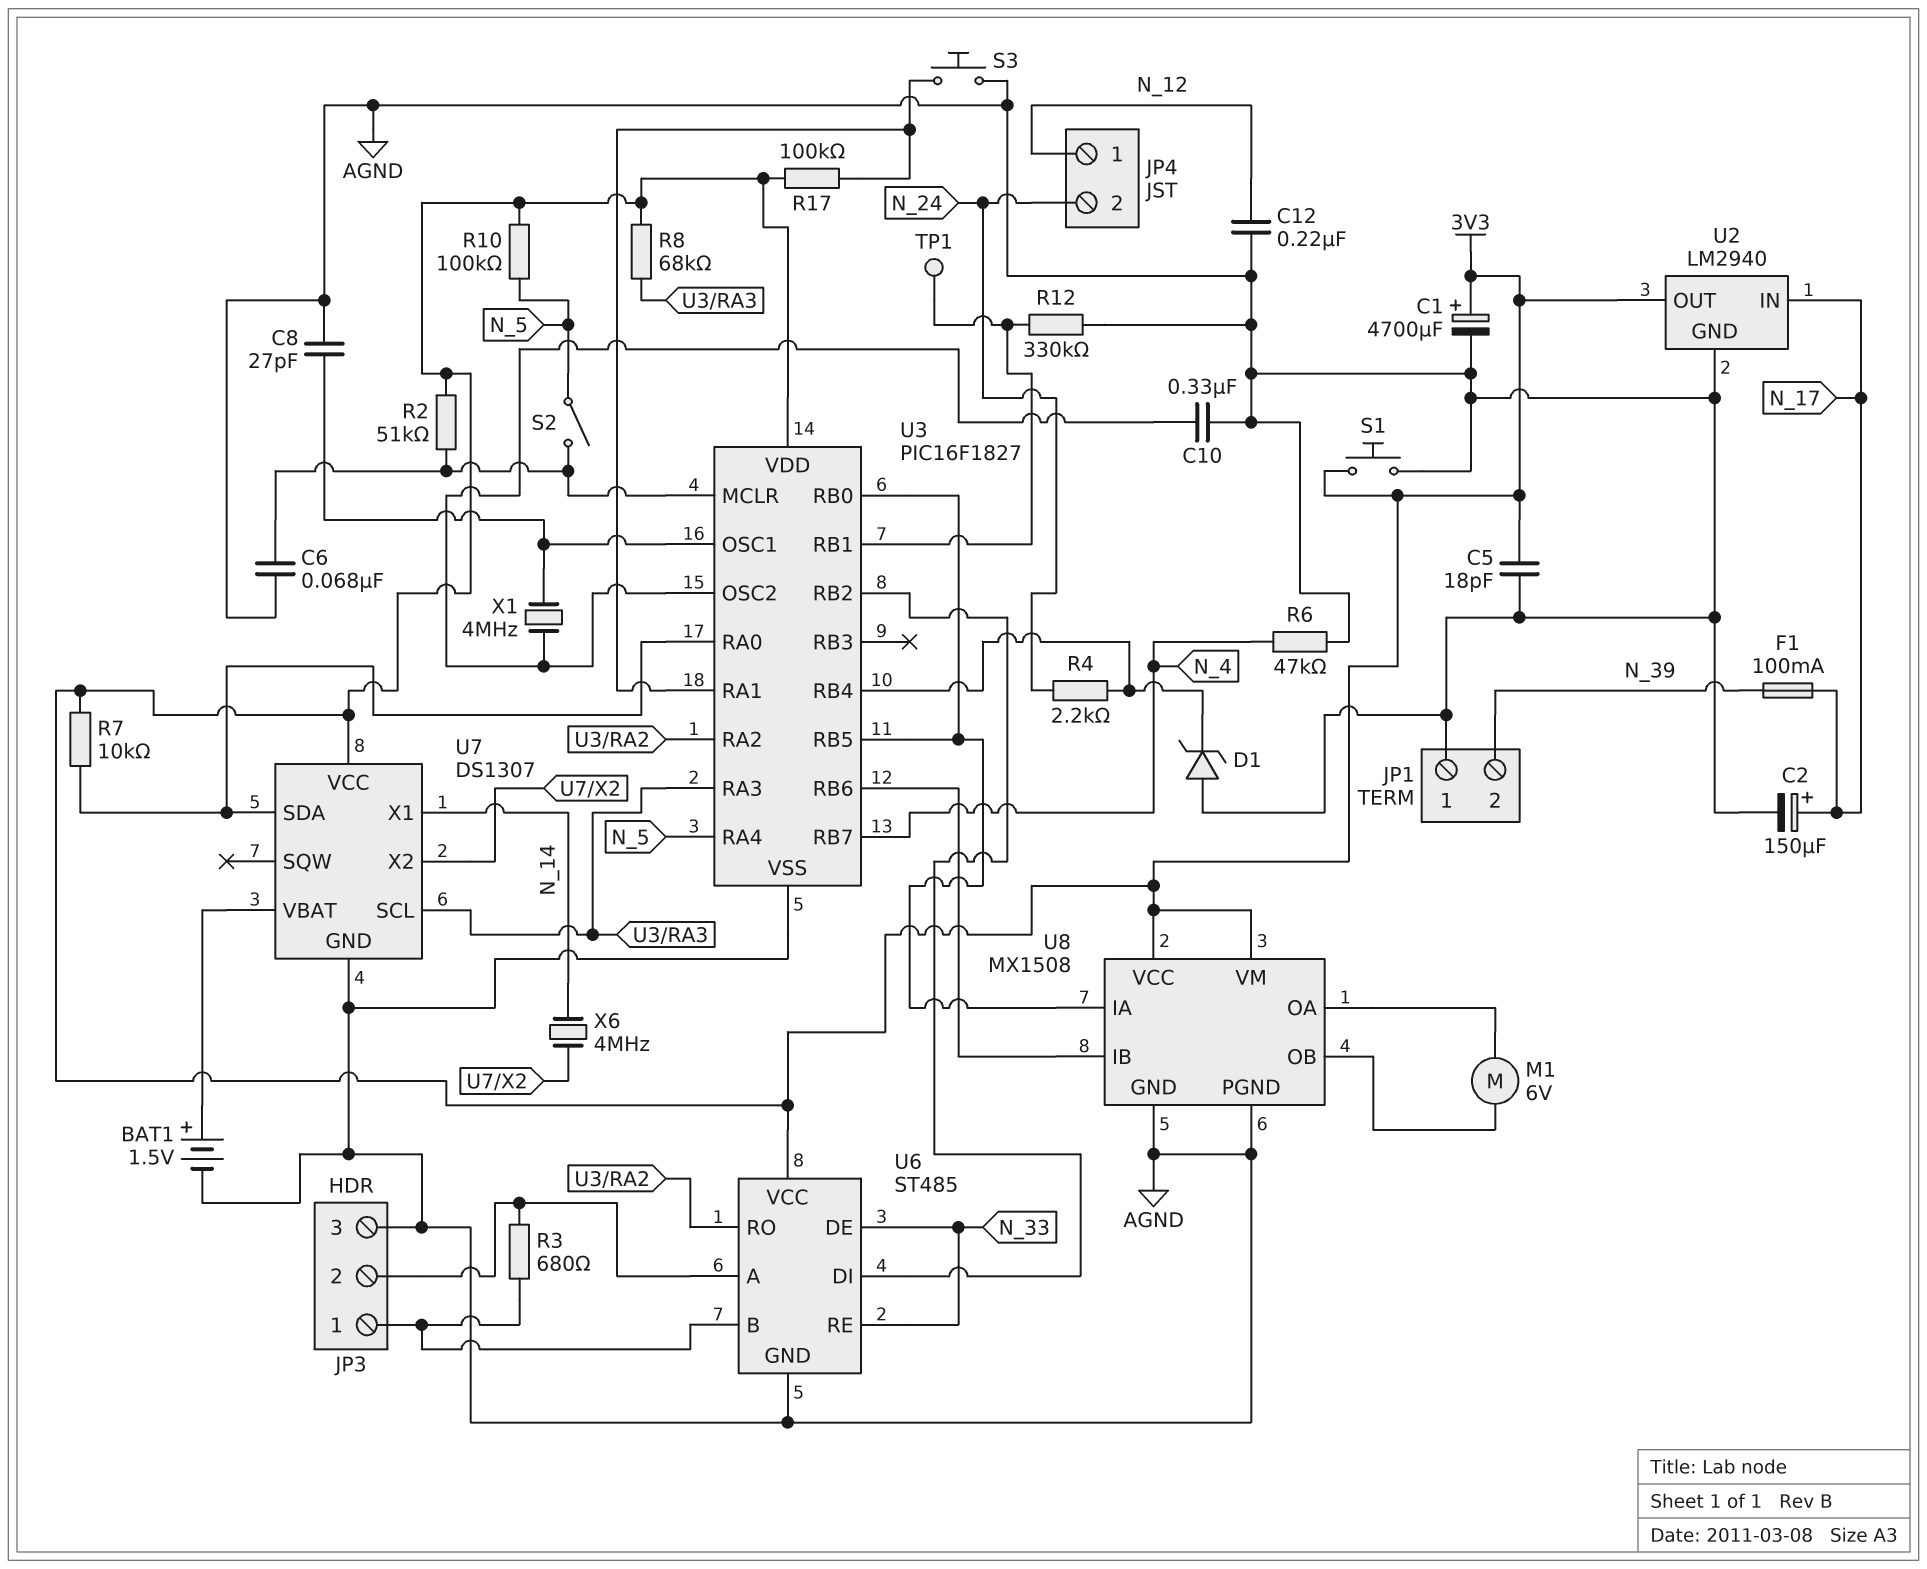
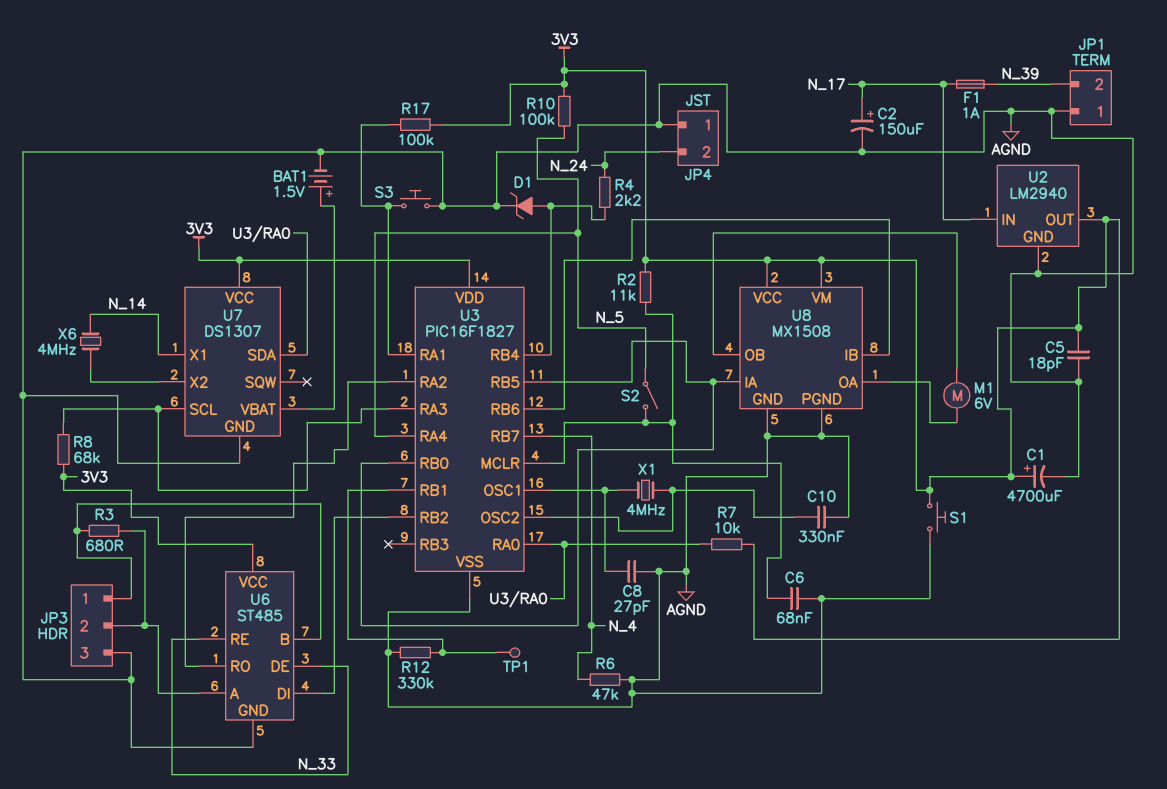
C12: 220nF (AGND, N_12) -> none
D1: zener (A AGND, K U3/RB4) -> zener (A U3/RB4, K AGND)
F1: 100mA (N_17, N_39) -> 1A (N_17, N_39)
JP4 pin 1: N_12 -> AGND
R2: 51k (3V3, U3/MCLR) -> 11k (3V3, U3/MCLR)

